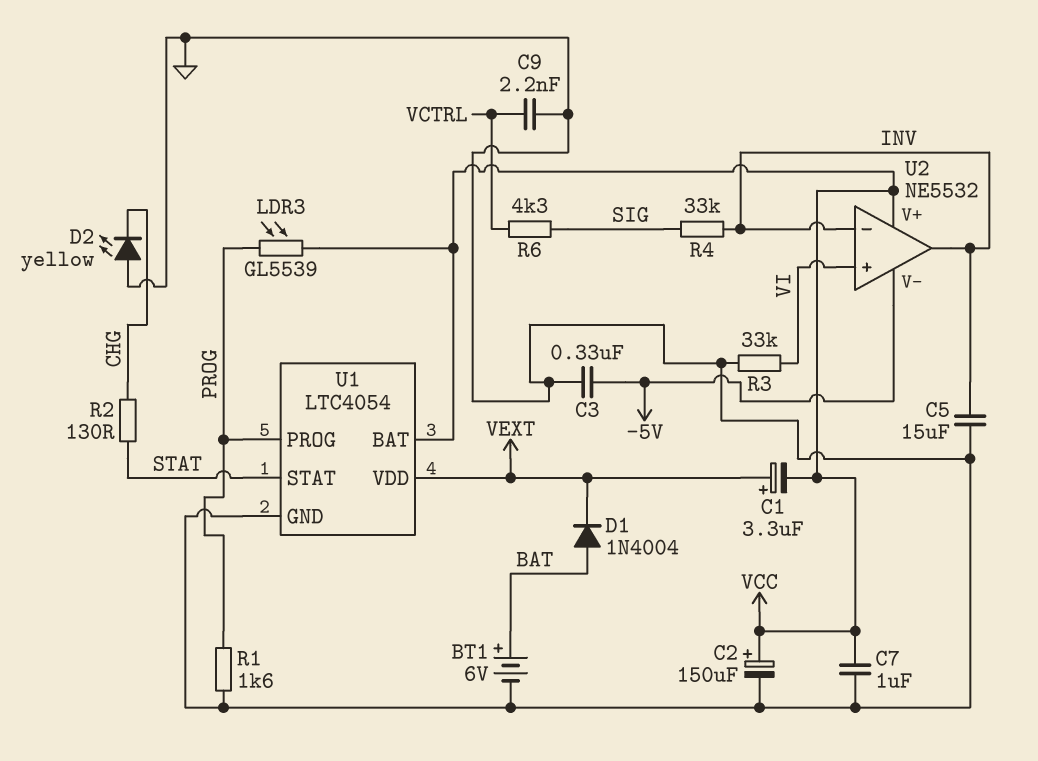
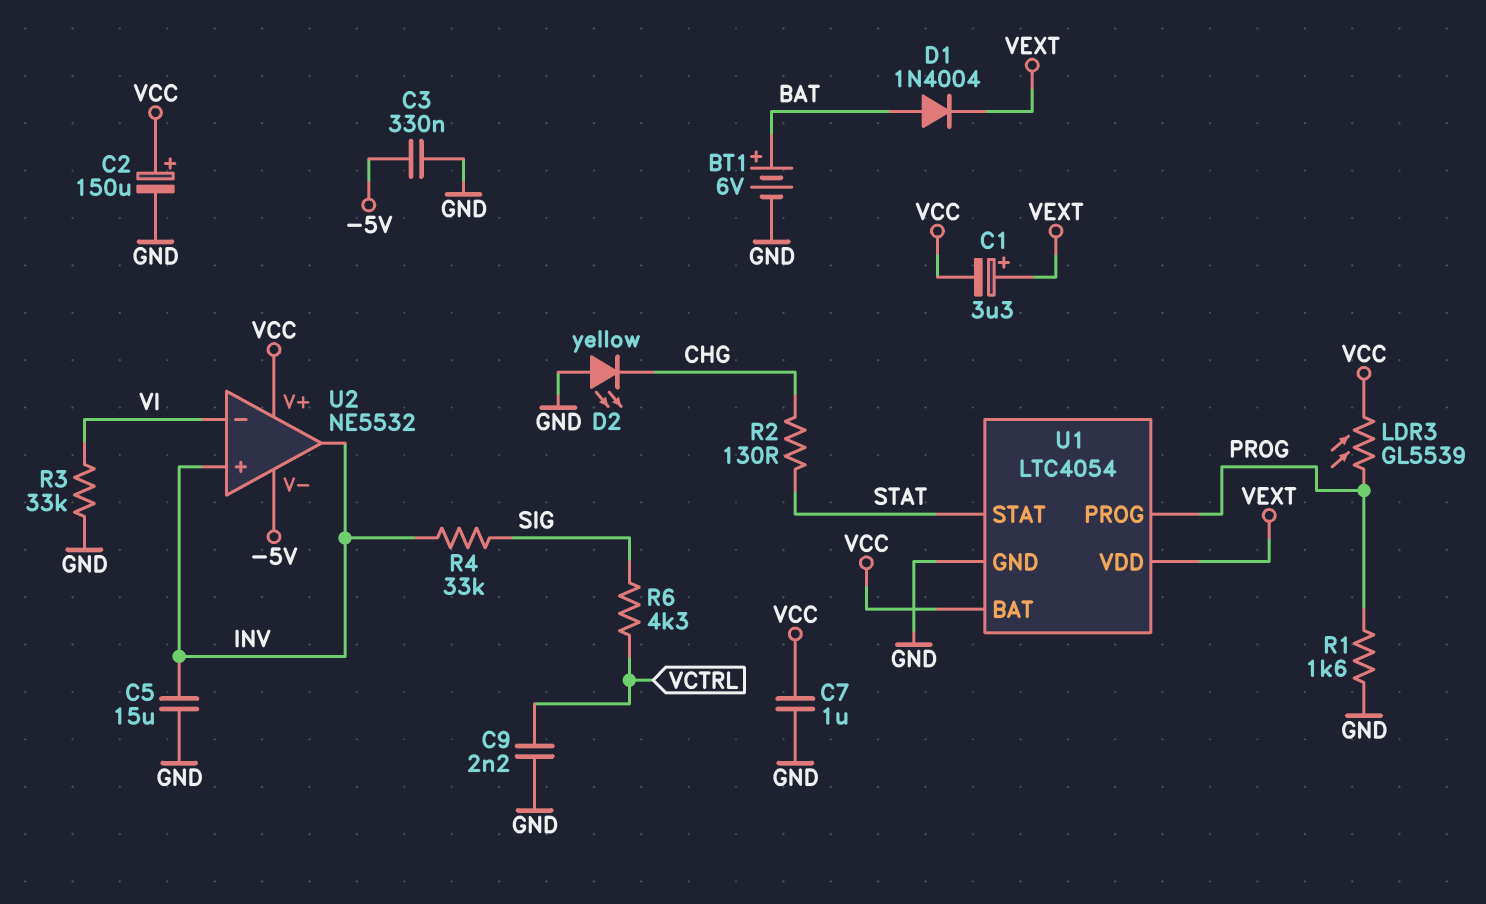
U2 pin in+: VI -> INV
U2 pin in-: INV -> VI

